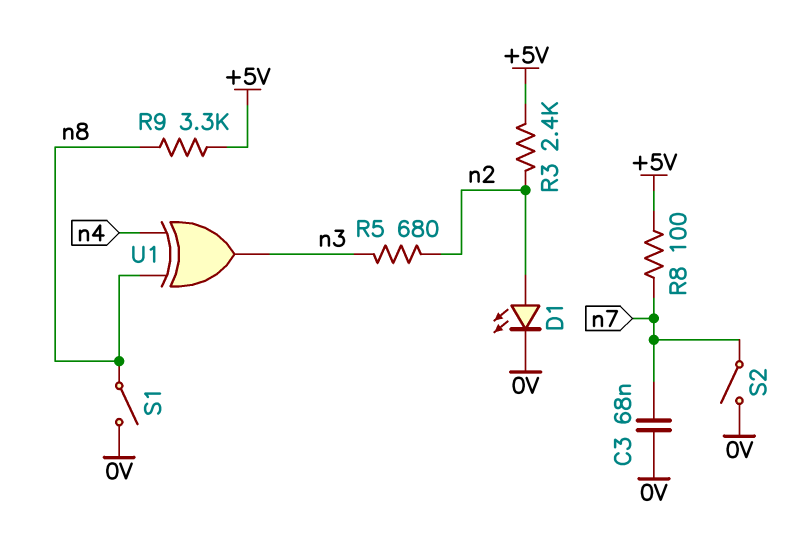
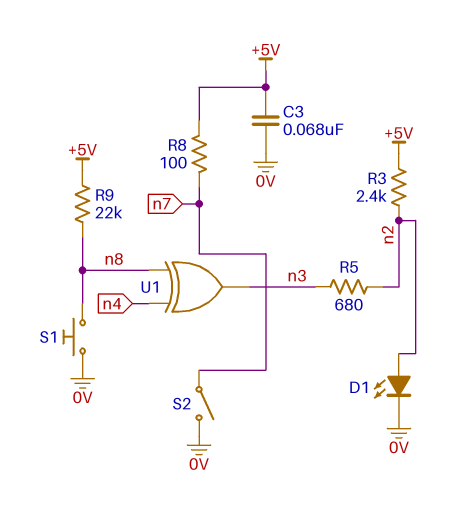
C3: 68nF (0V, n7) -> 68nF (+5V, 0V)
R9: 3.3k (+5V, n8) -> 22k (+5V, n8)
S1: switch (0V, n8) -> button (0V, n8)

